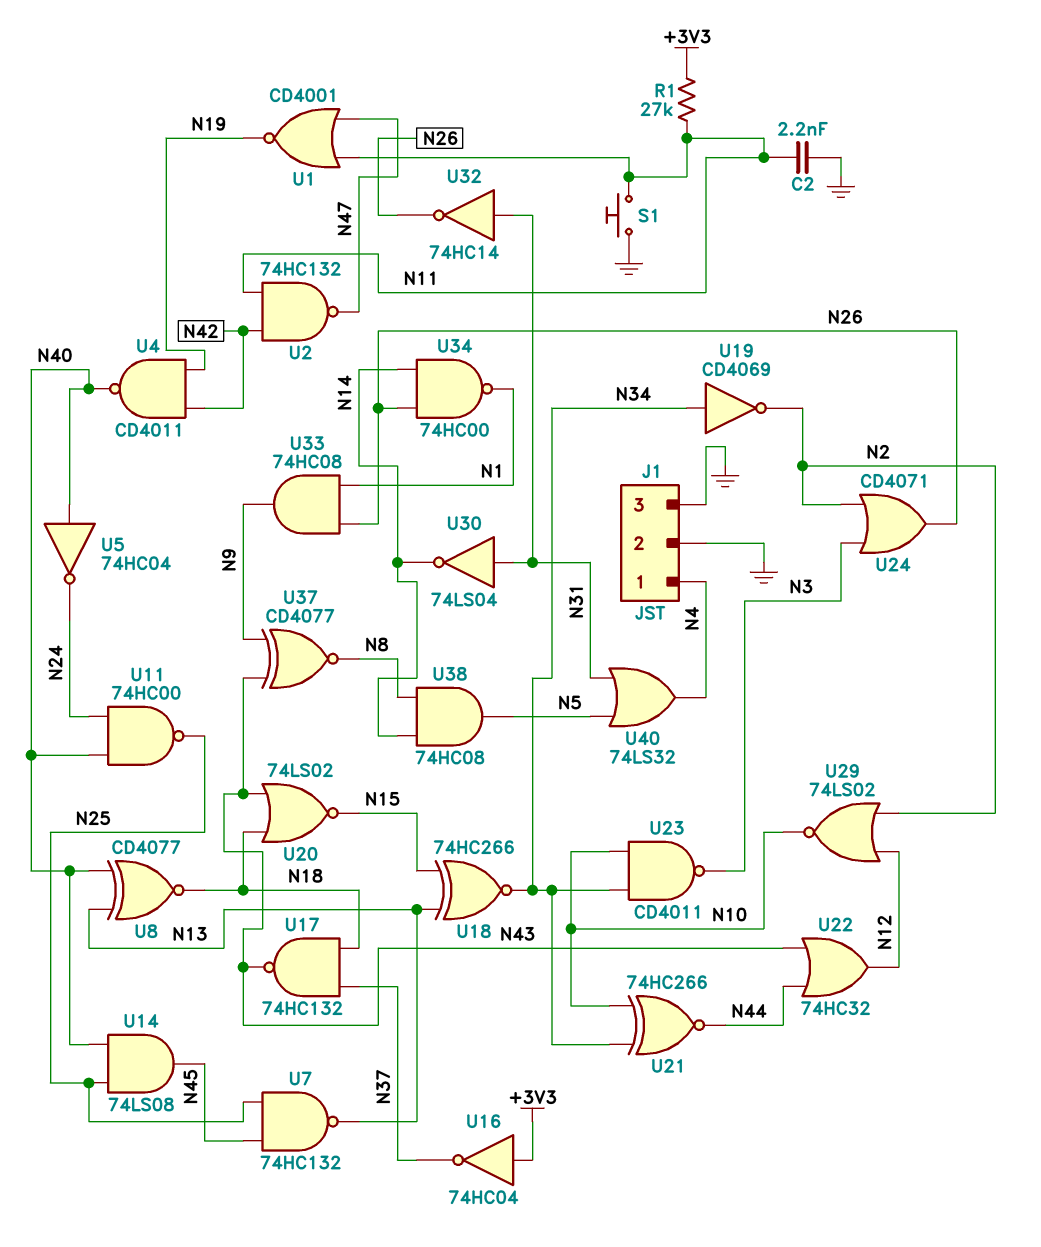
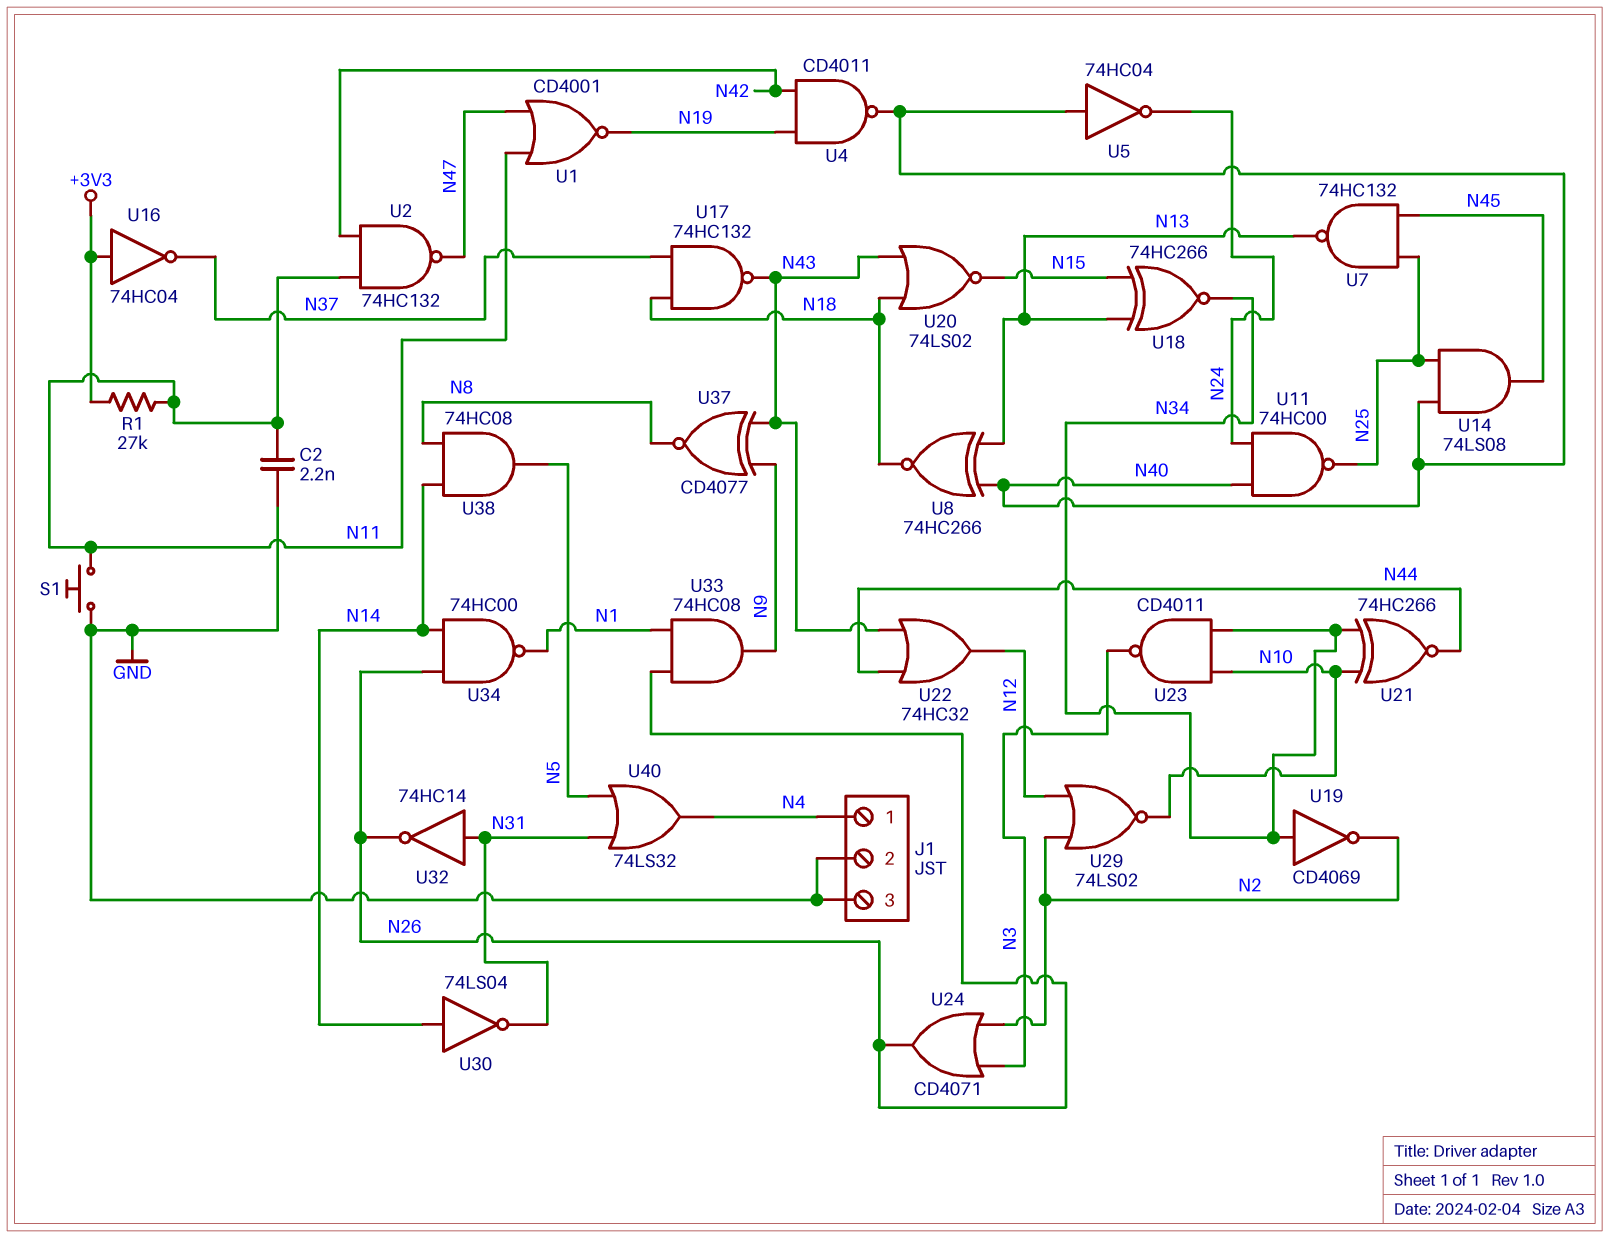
U8: XNOR CD4077 (in N13, in N40, out N18) -> XNOR 74HC266 (in N13, in N40, out N18)
U30: NOT 74LS04 (in N31, out N14) -> NOT 74LS04 (in N14, out N31)

